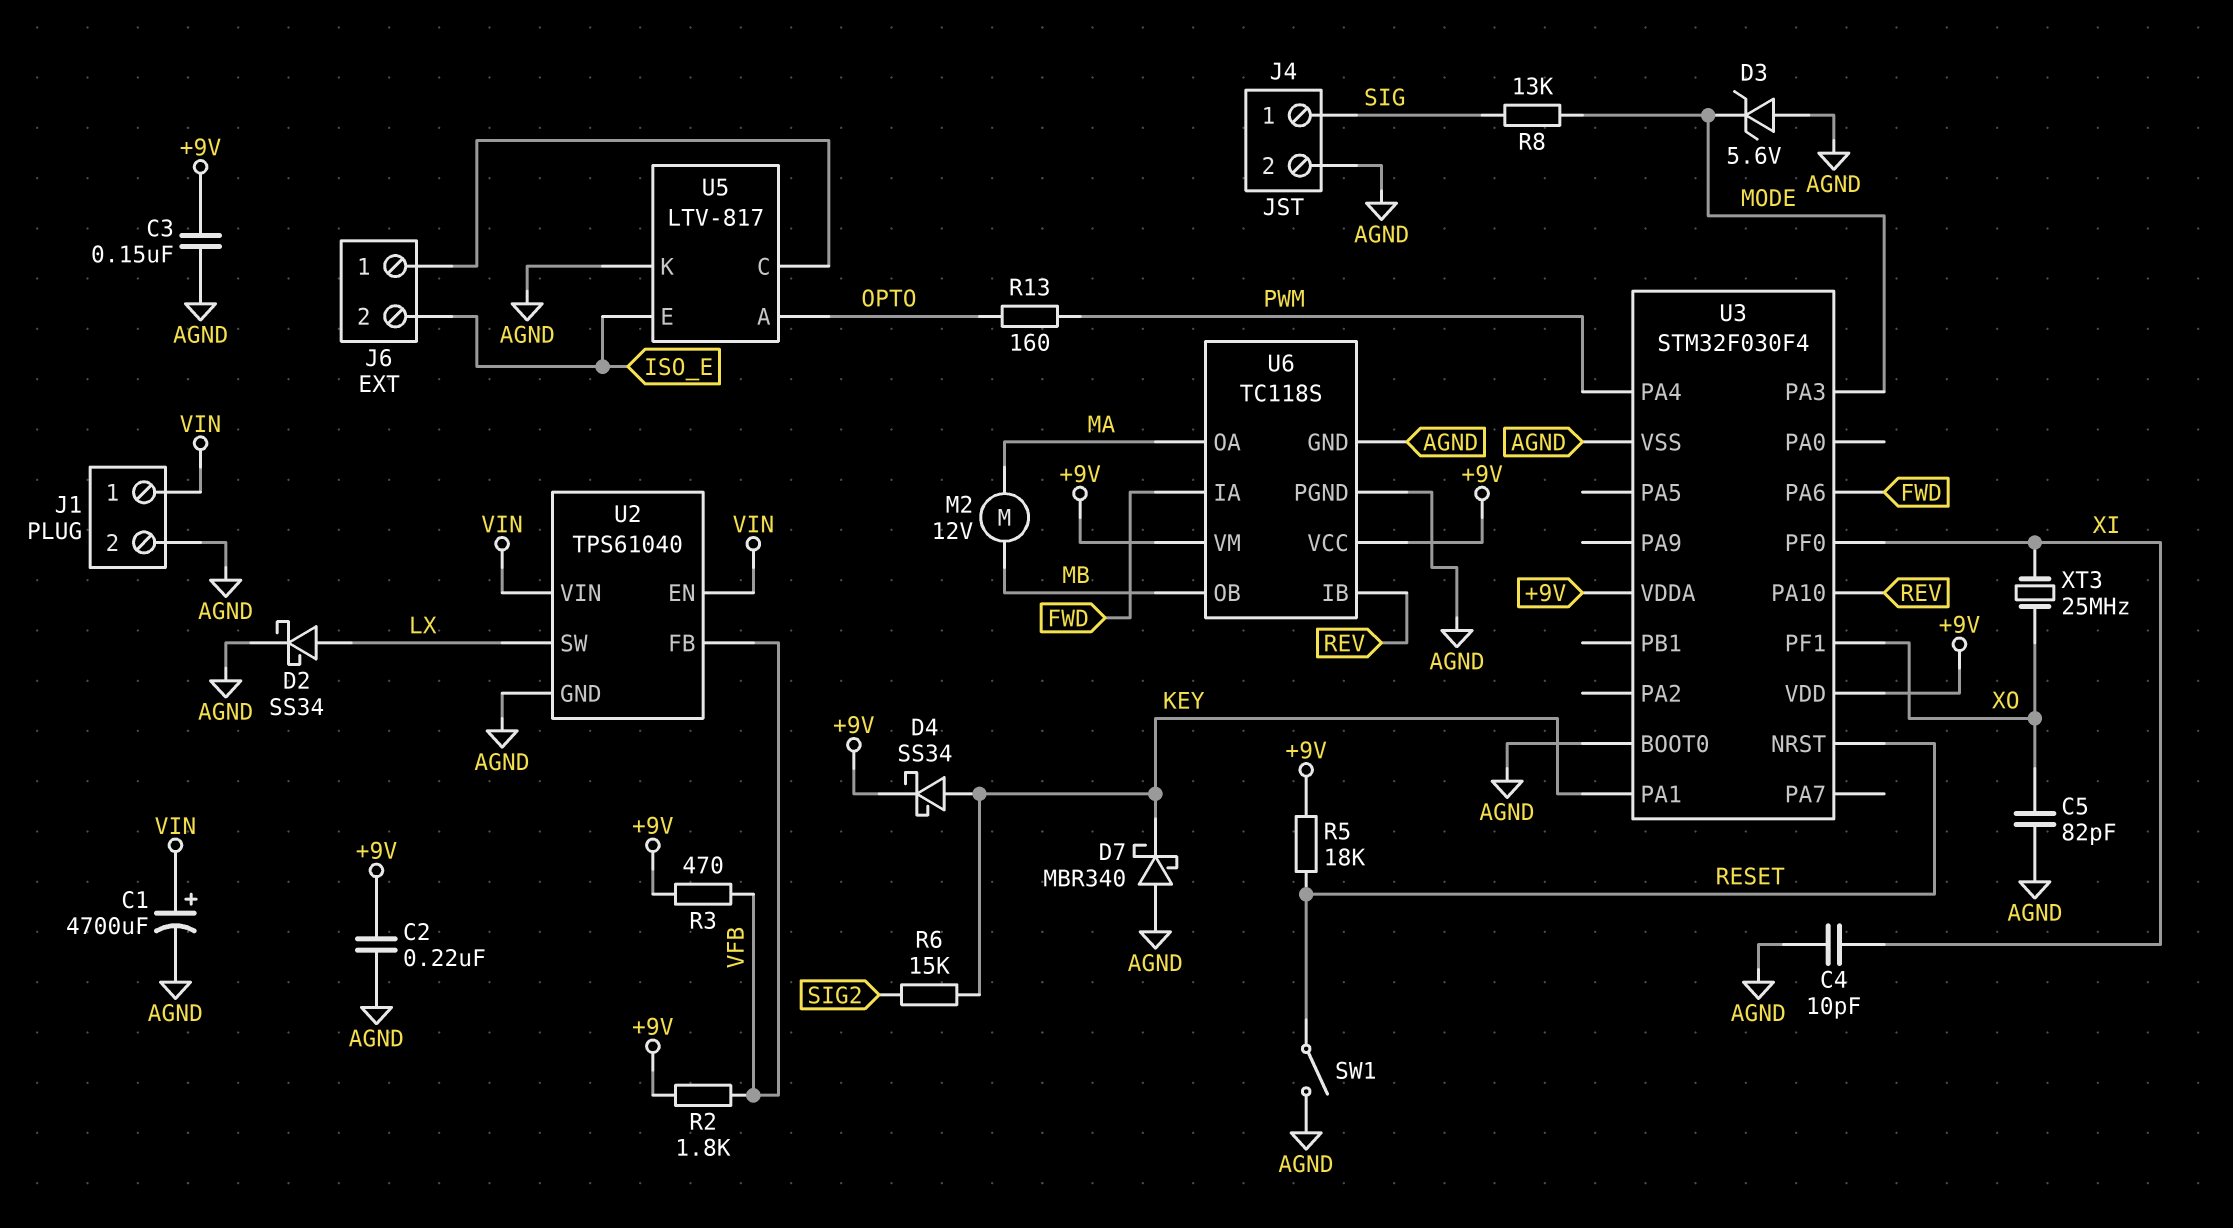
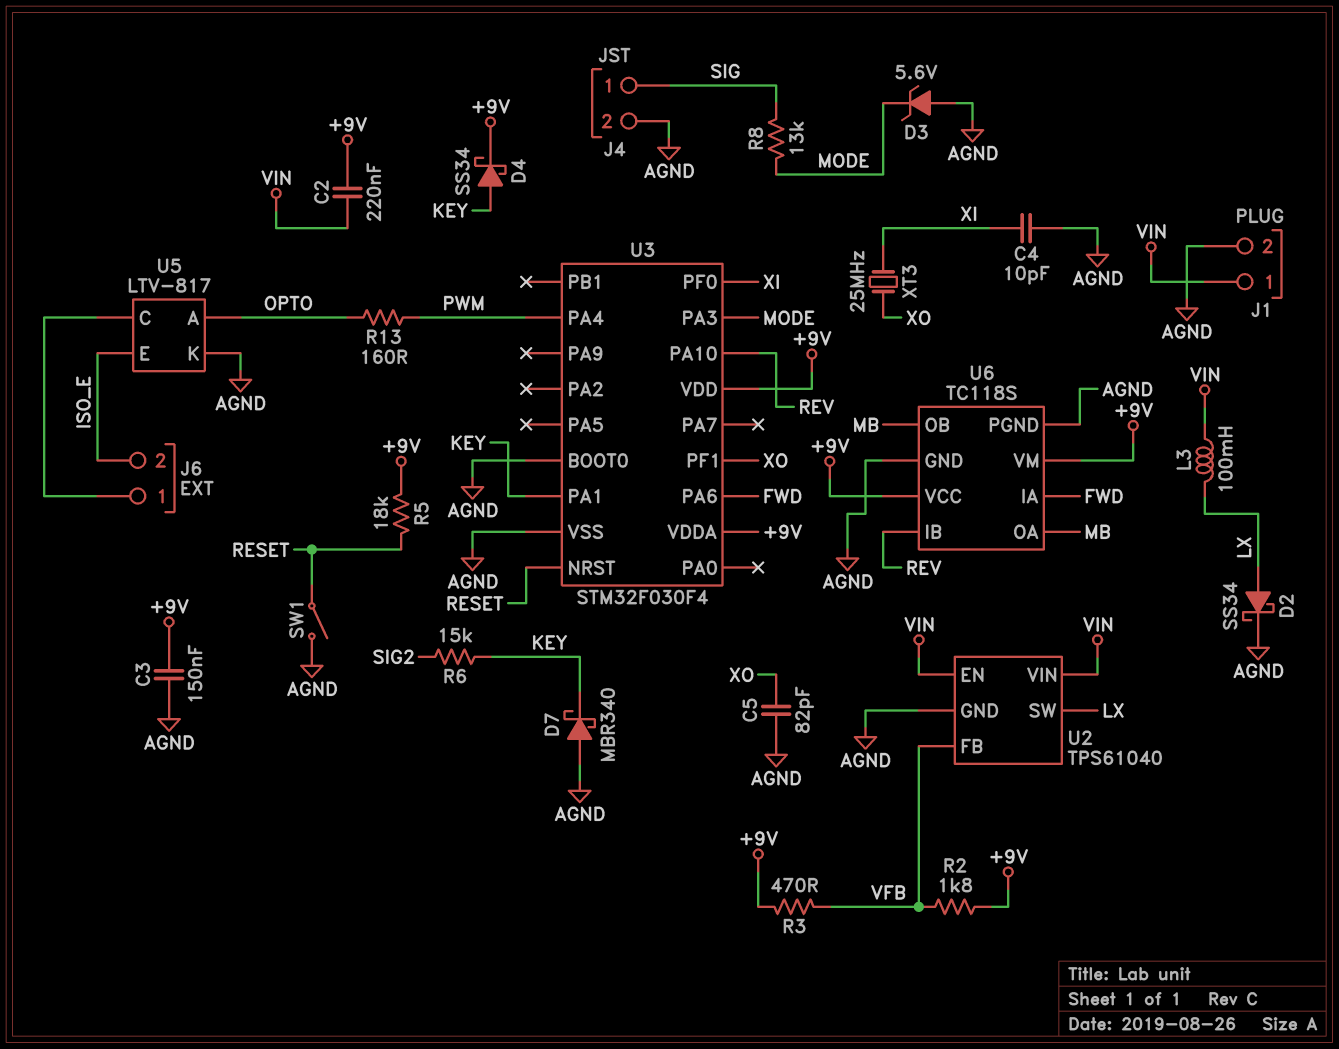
C1: 4700uF (plus VIN, minus AGND) -> none
C2: 220nF (+9V, AGND) -> 220nF (+9V, VIN)
L3: none -> 100mH (LX, VIN)
M2: motor 12V (MA, MB) -> none
U6 pin OA: MA -> MB

